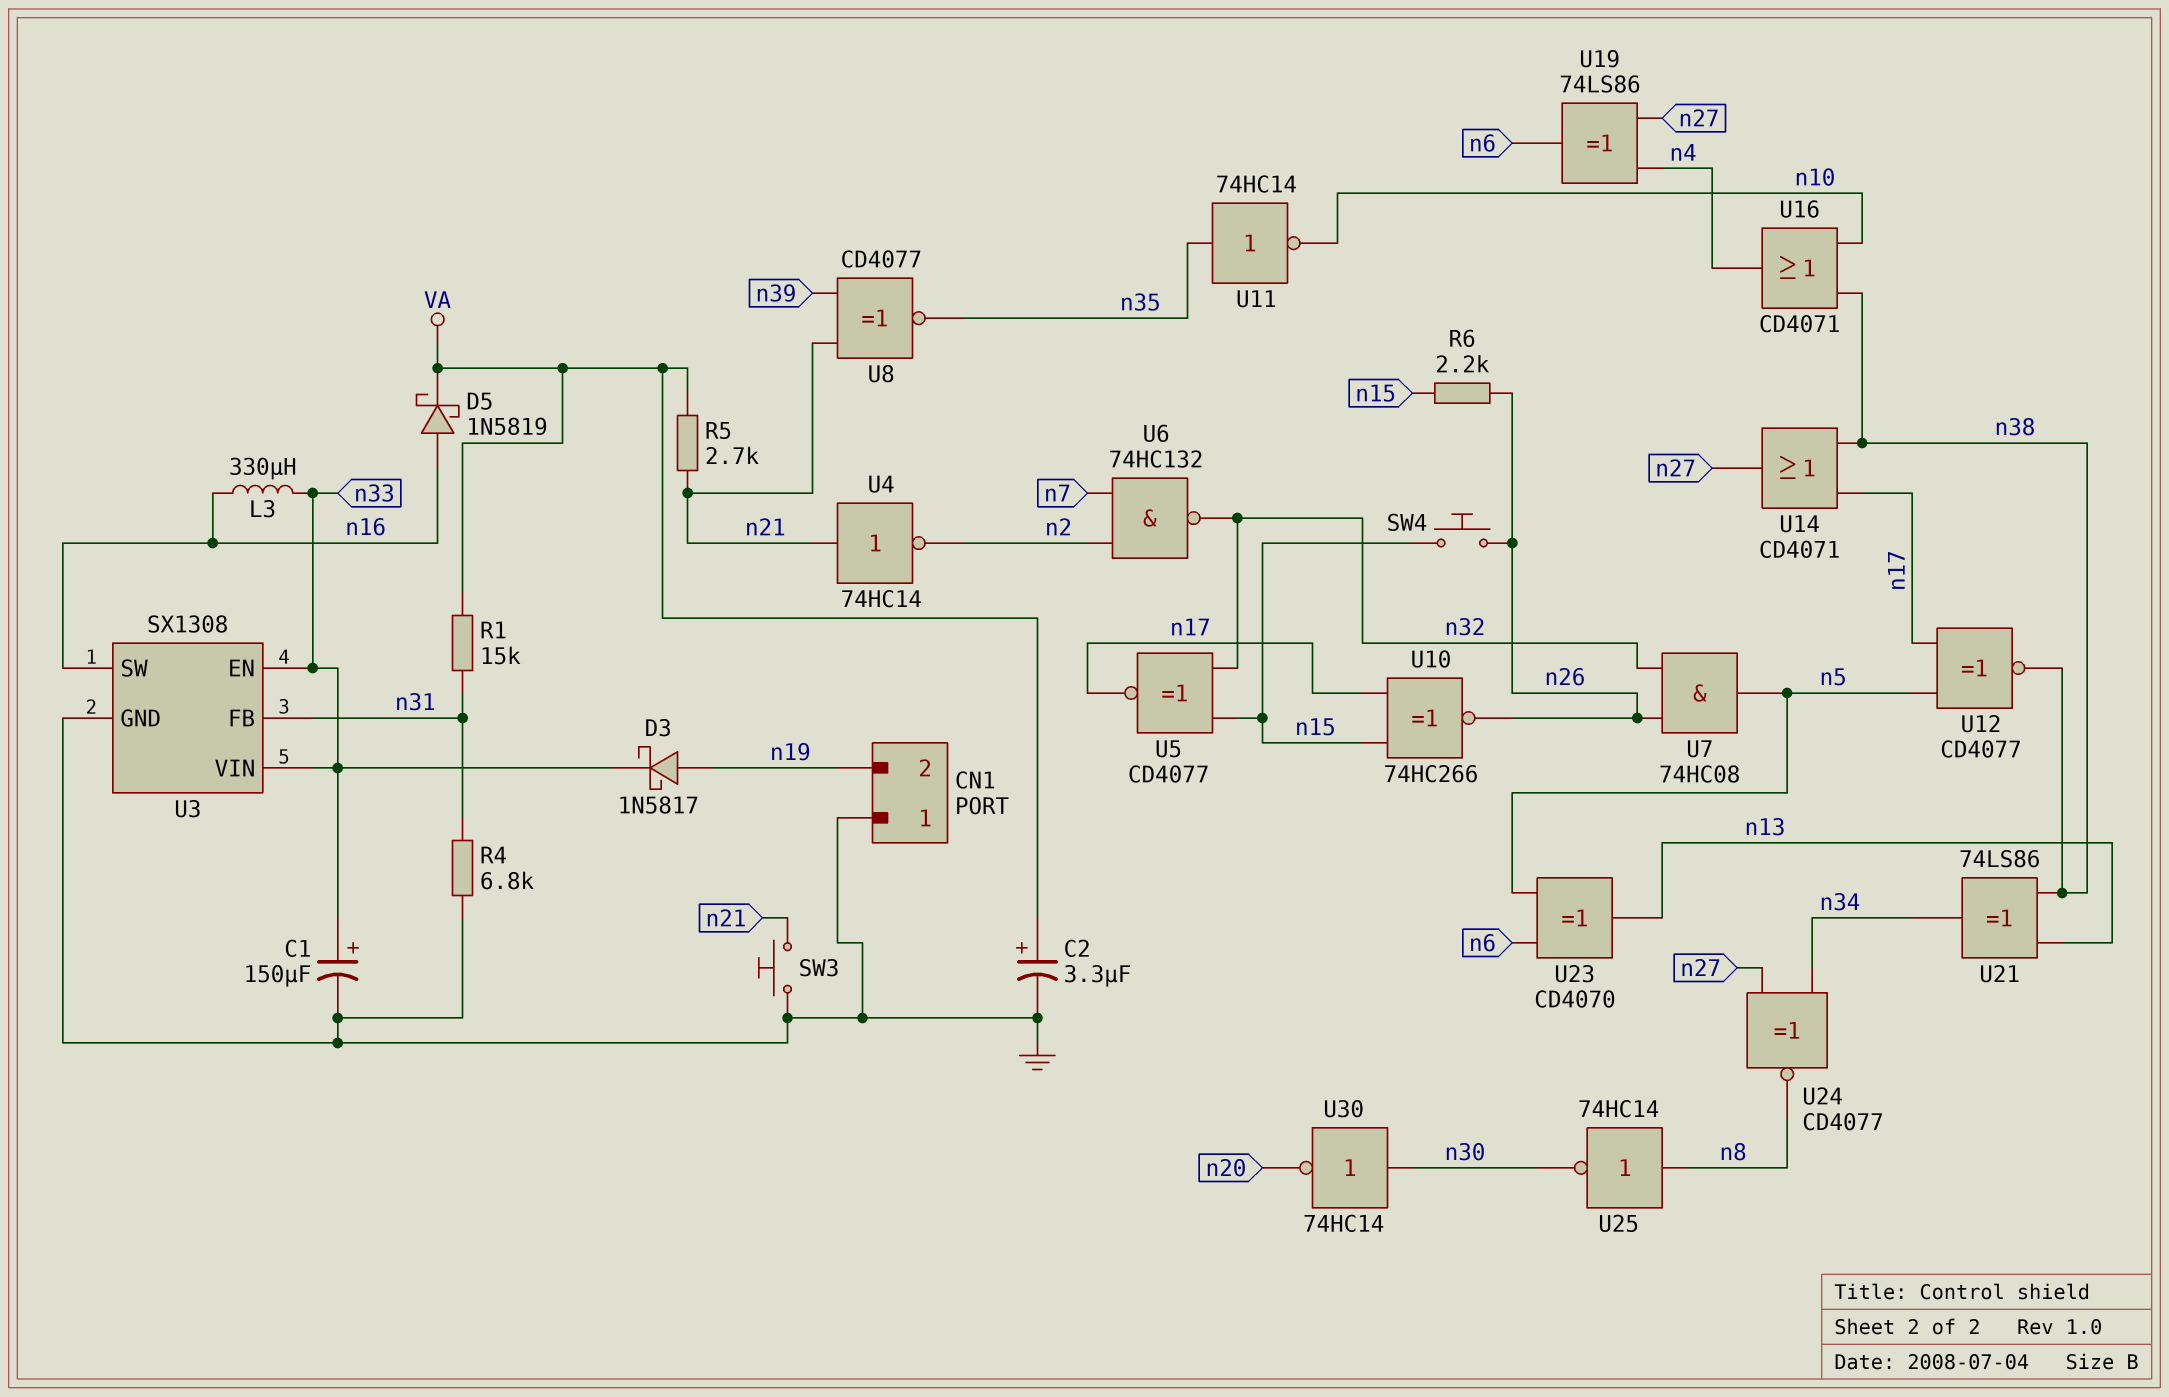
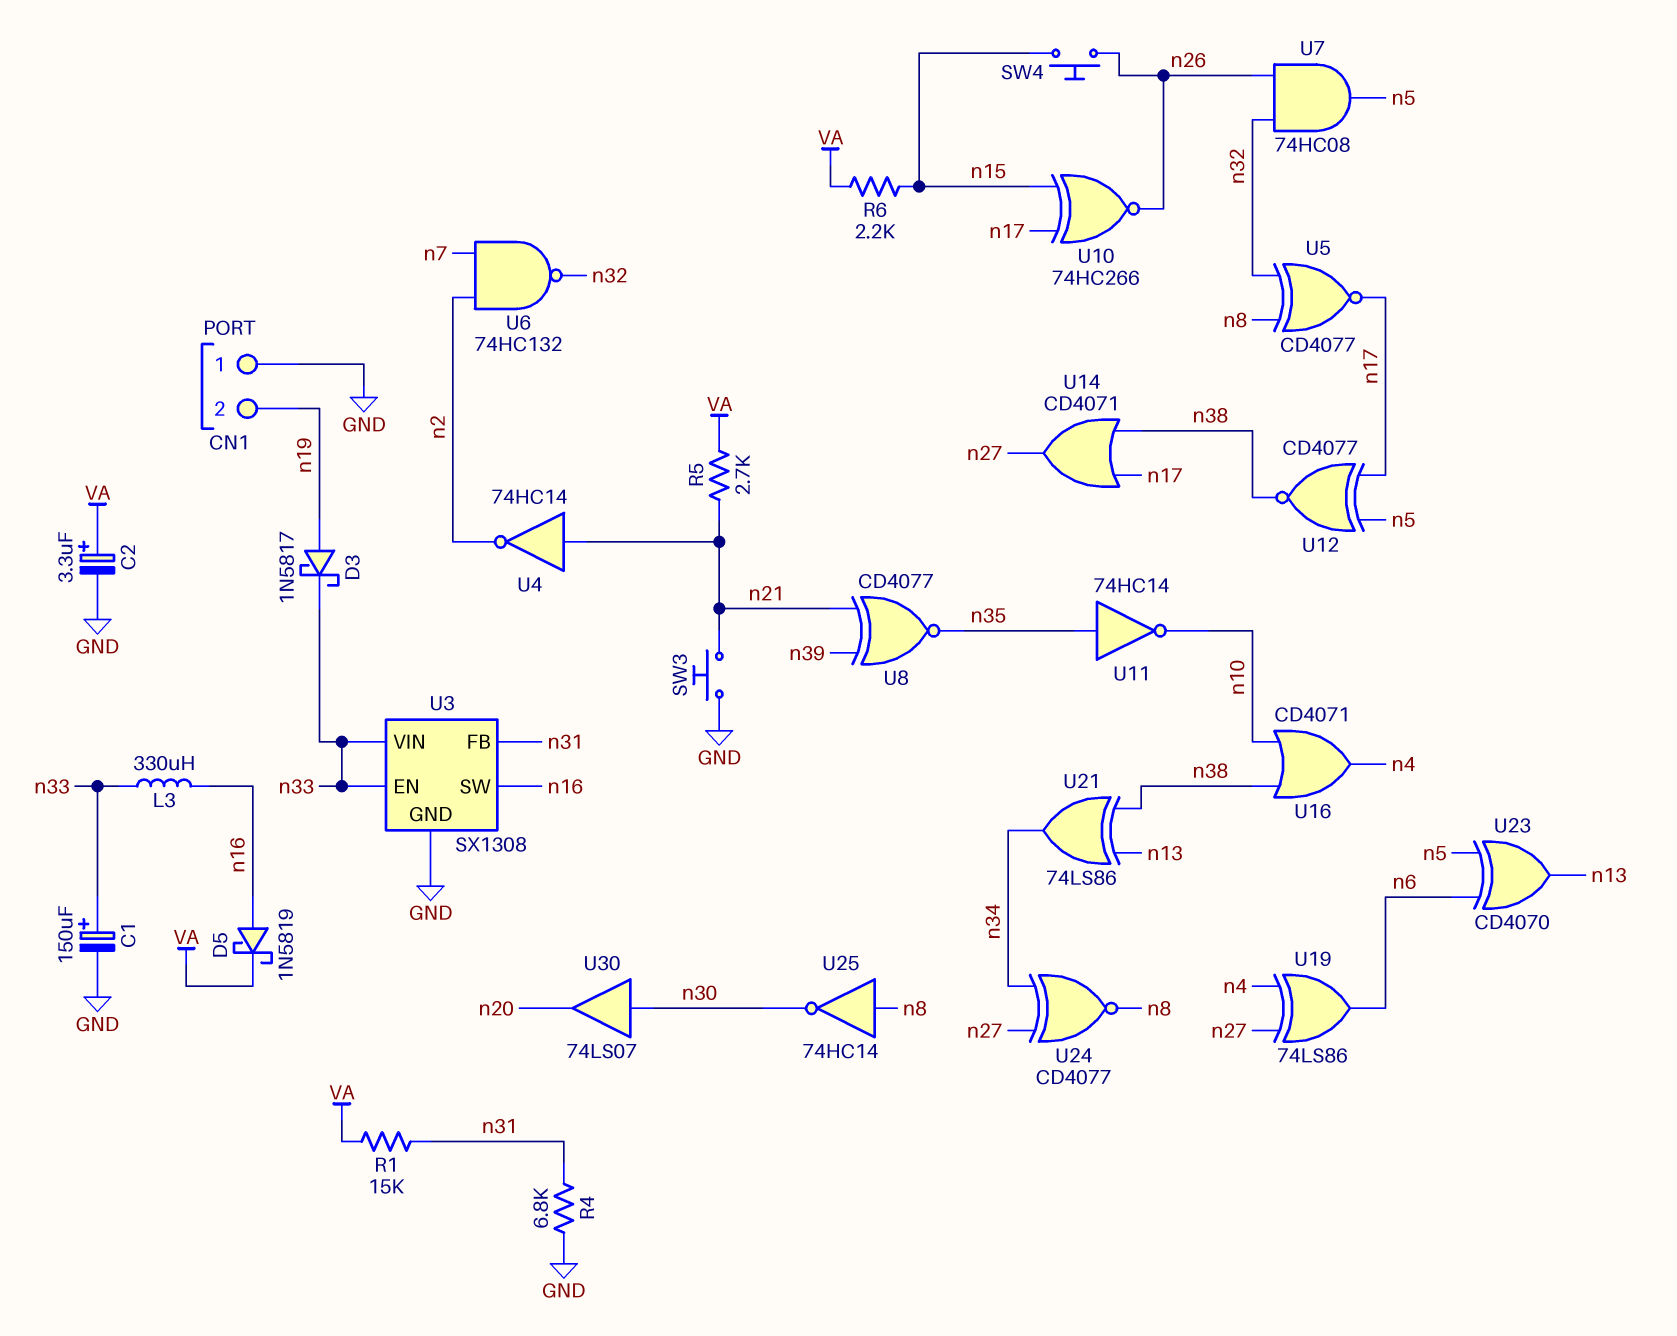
R6: 2.2k (n15, n26) -> 2.2k (VA, n15)
U5: XNOR CD4077 (in n15, in n32, out n17) -> XNOR CD4077 (in n8, in n32, out n17)
U30: NOT 74HC14 (in n30, out n20) -> buffer 74LS07 (in n30, out n20)

